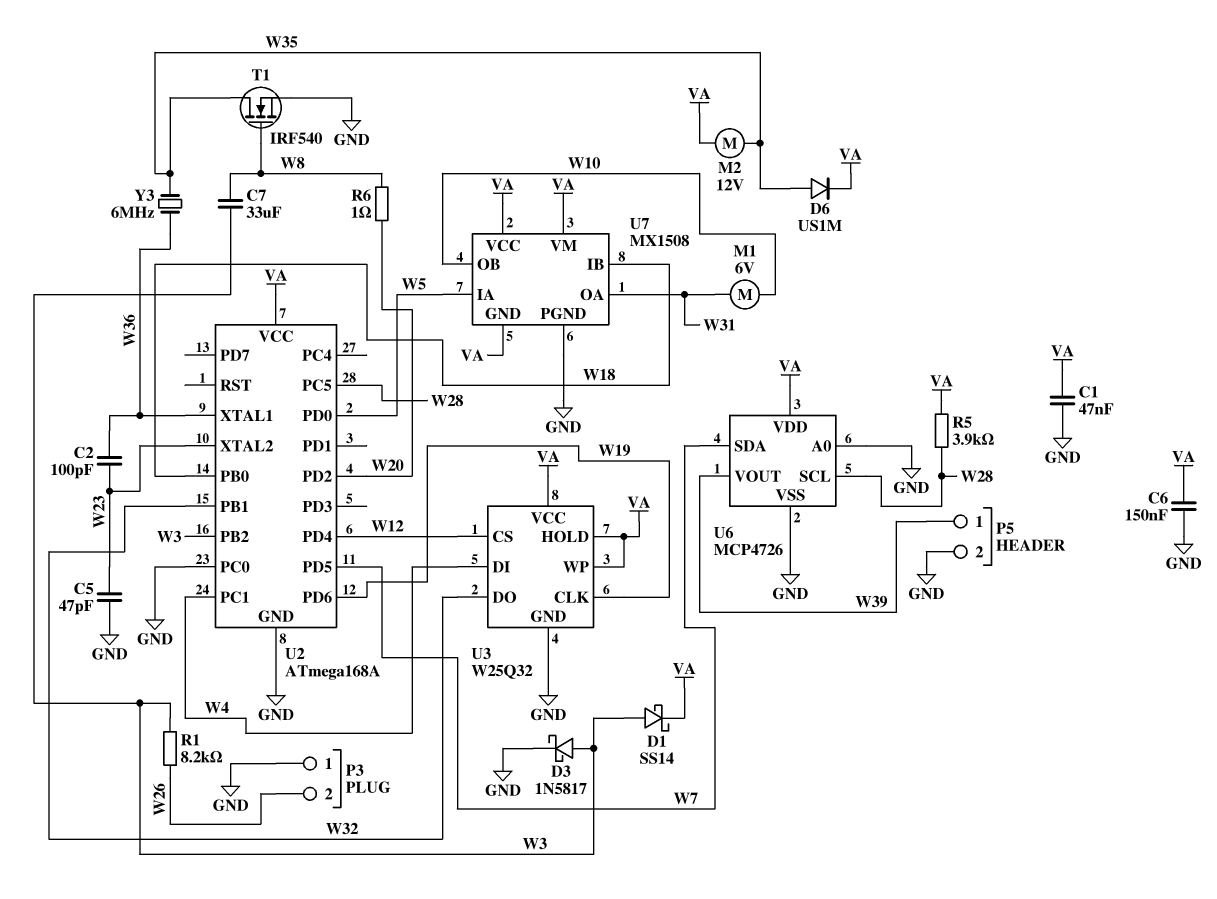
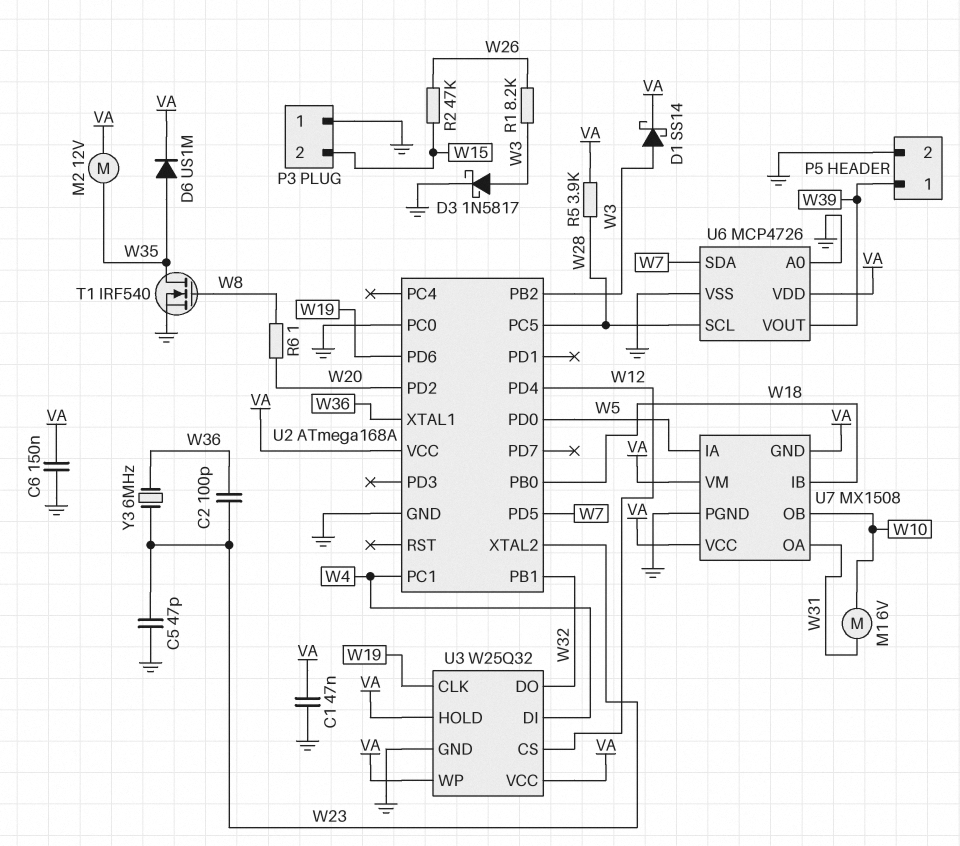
C7: 33uF (W3, W8) -> none
P3 pin 2: W26 -> W15
R2: none -> 47k (W15, W26)
Y3: 6MHz (W35, W36) -> 6MHz (W23, W36)

